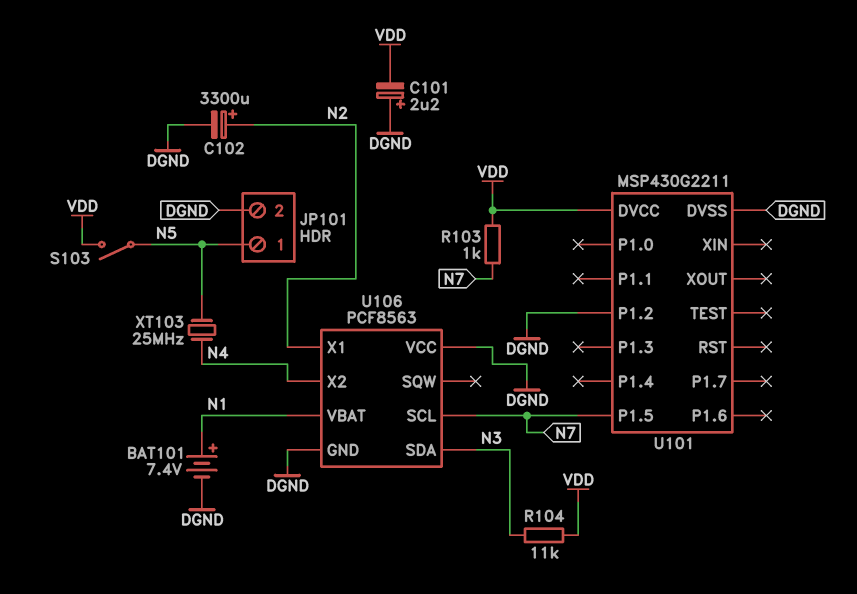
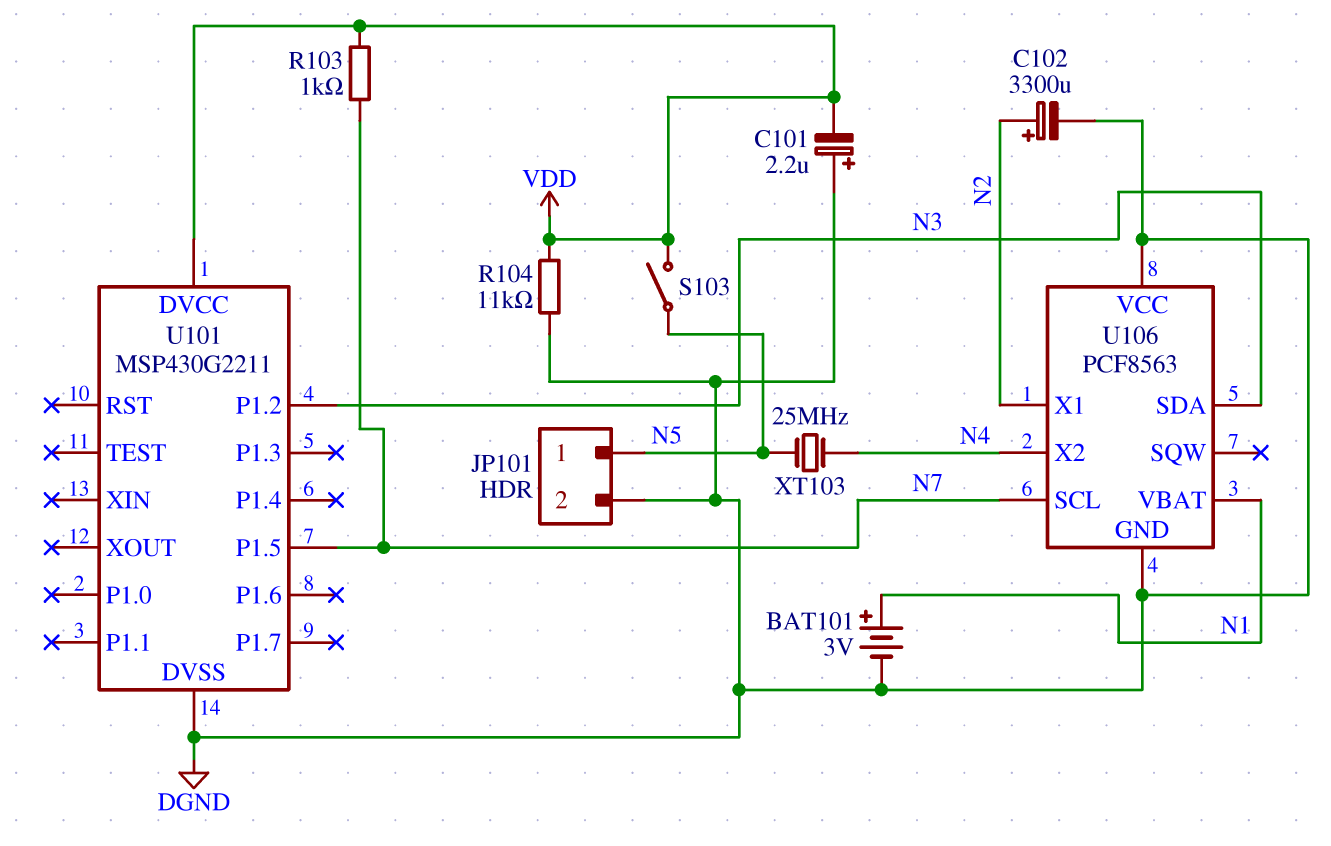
BAT101: 7.4V (plus N1, minus DGND) -> 3V (plus N1, minus DGND)
R104: 11k (N3, VDD) -> 11k (DGND, VDD)
U101 pin P1.2: DGND -> N3

